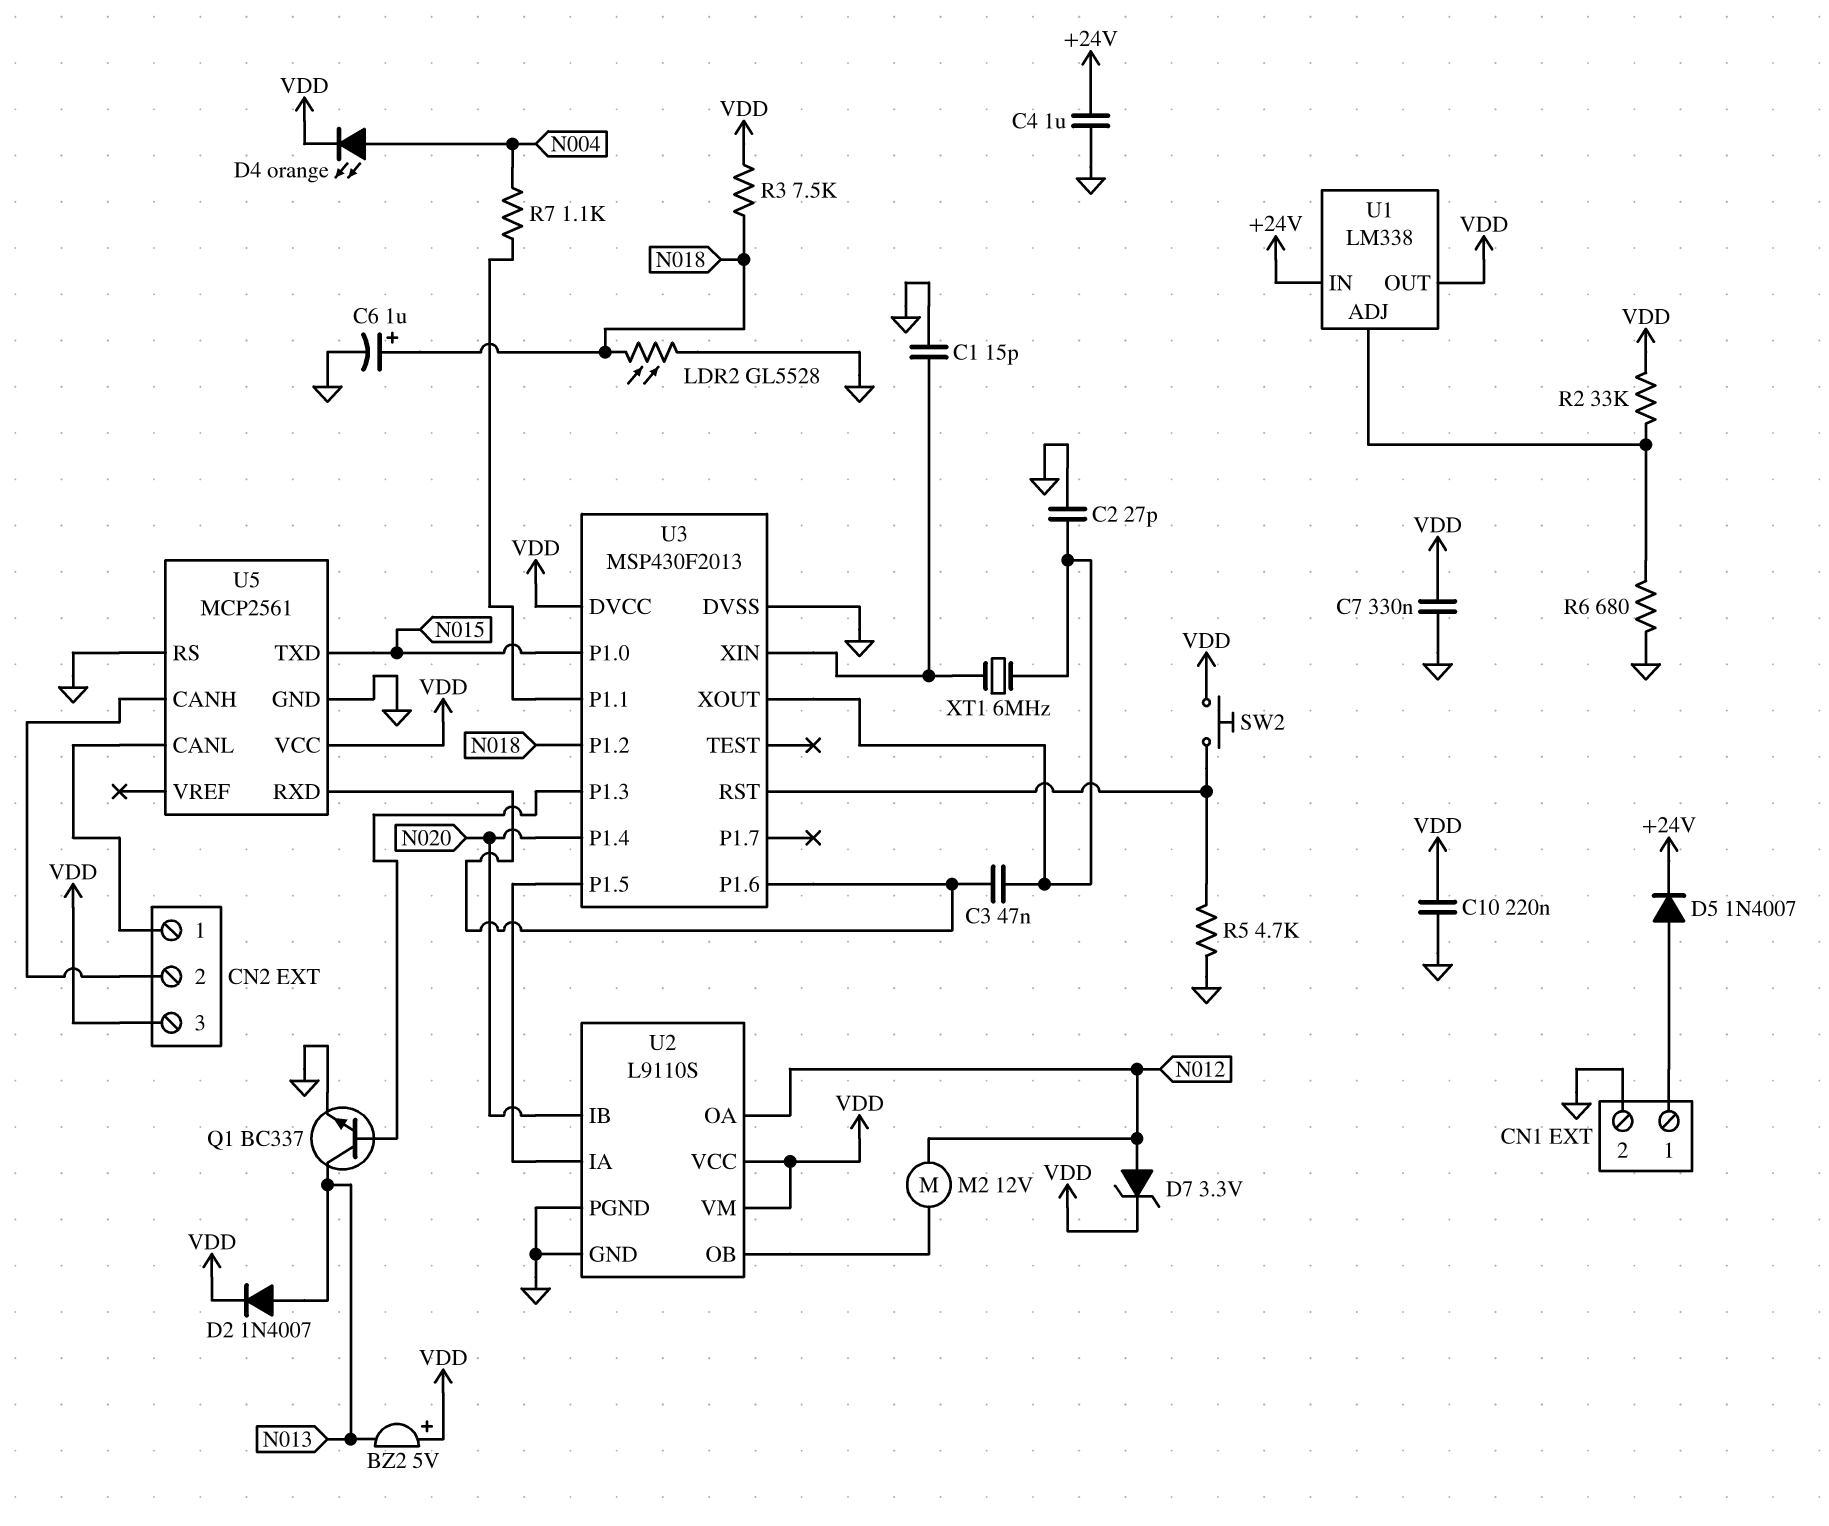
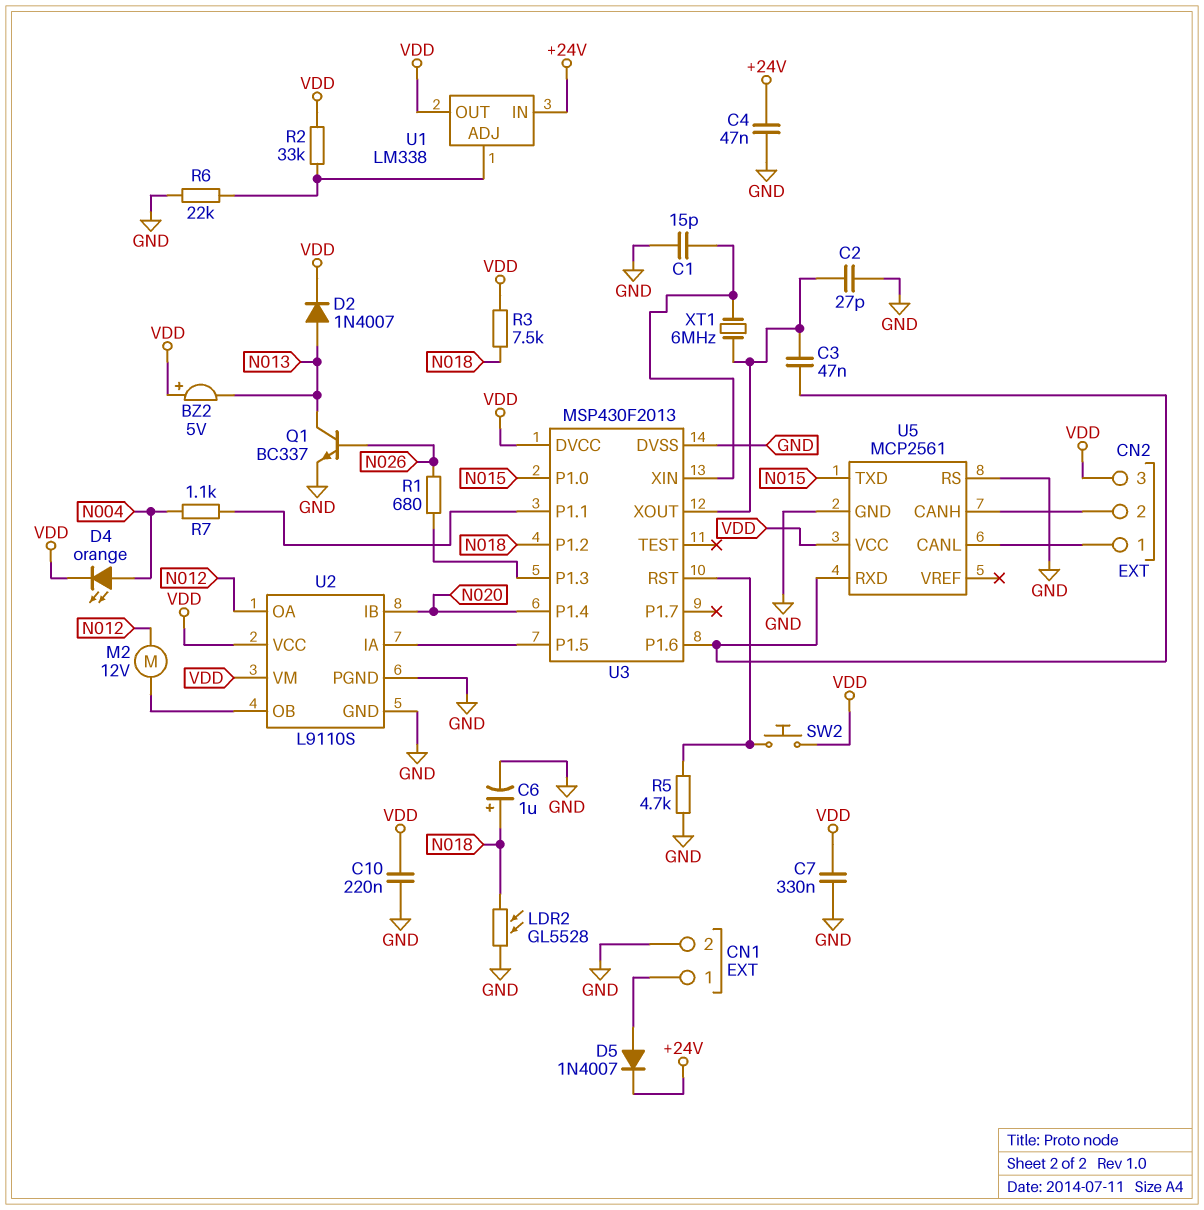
C4: 1uF (+24V, GND) -> 47nF (+24V, GND)
D7: zener 3.3V (A N012, K VDD) -> none
Q1: NPN BC337 (B U3/P1.3, C N013, E GND) -> NPN BC337 (B N026, C N013, E GND)
R1: none -> 680 (N026, U3/P1.3)
R6: 680 (GND, U1/ADJ) -> 22k (GND, U1/ADJ)

